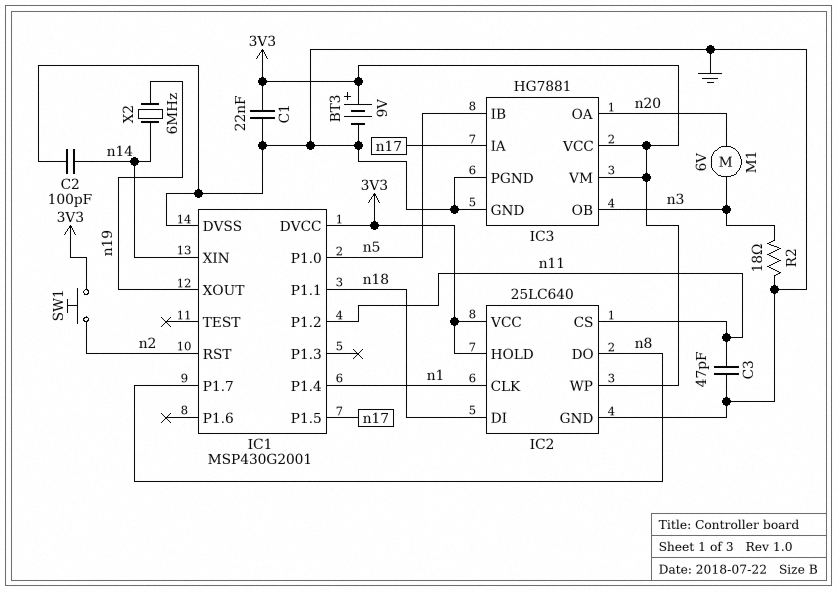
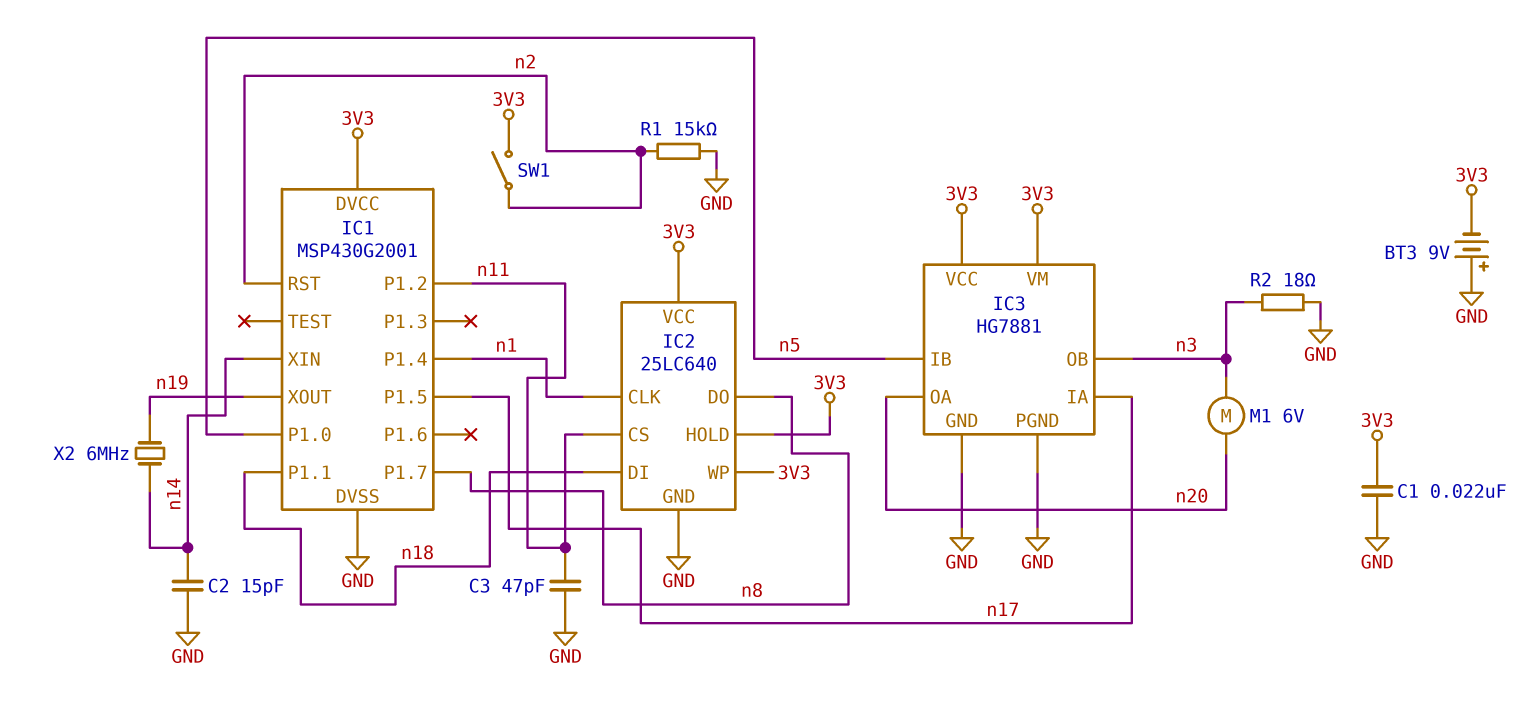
BT3: 9V (plus 3V3, minus GND) -> 9V (plus GND, minus 3V3)
C2: 100pF (GND, n14) -> 15pF (GND, n14)
R1: none -> 15k (GND, n2)
SW1: button (3V3, n2) -> switch (3V3, n2)

